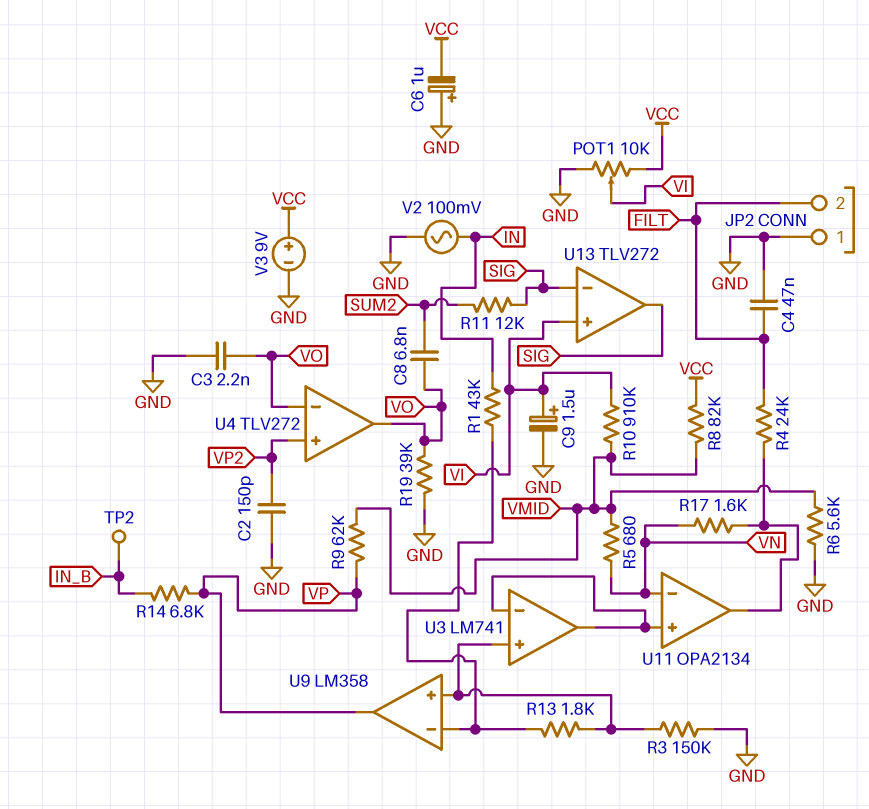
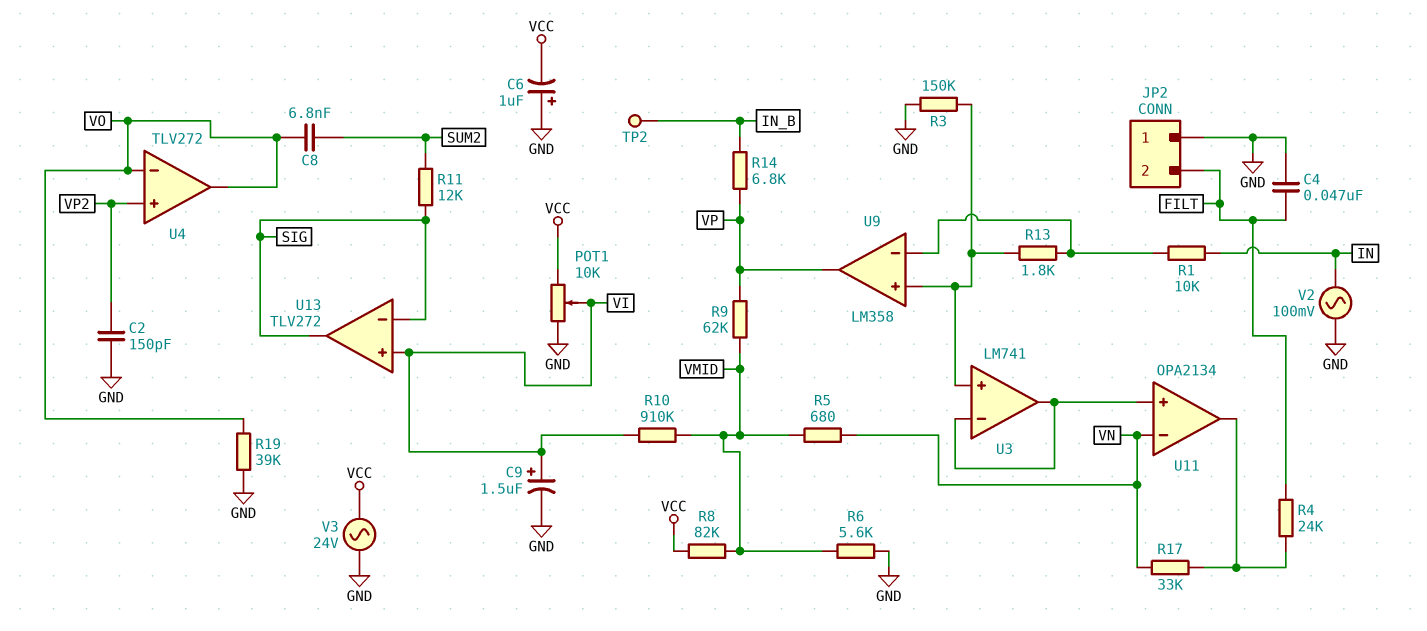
C3: 2.2nF (GND, VO) -> none
R1: 43k (IN, U9/in-) -> 10k (IN, U9/in-)
R17: 1.6k (U11/out, VN) -> 33k (U11/out, VN)
V3: 9V (plus VCC, minus GND) -> AC 24V (GND, VCC)

